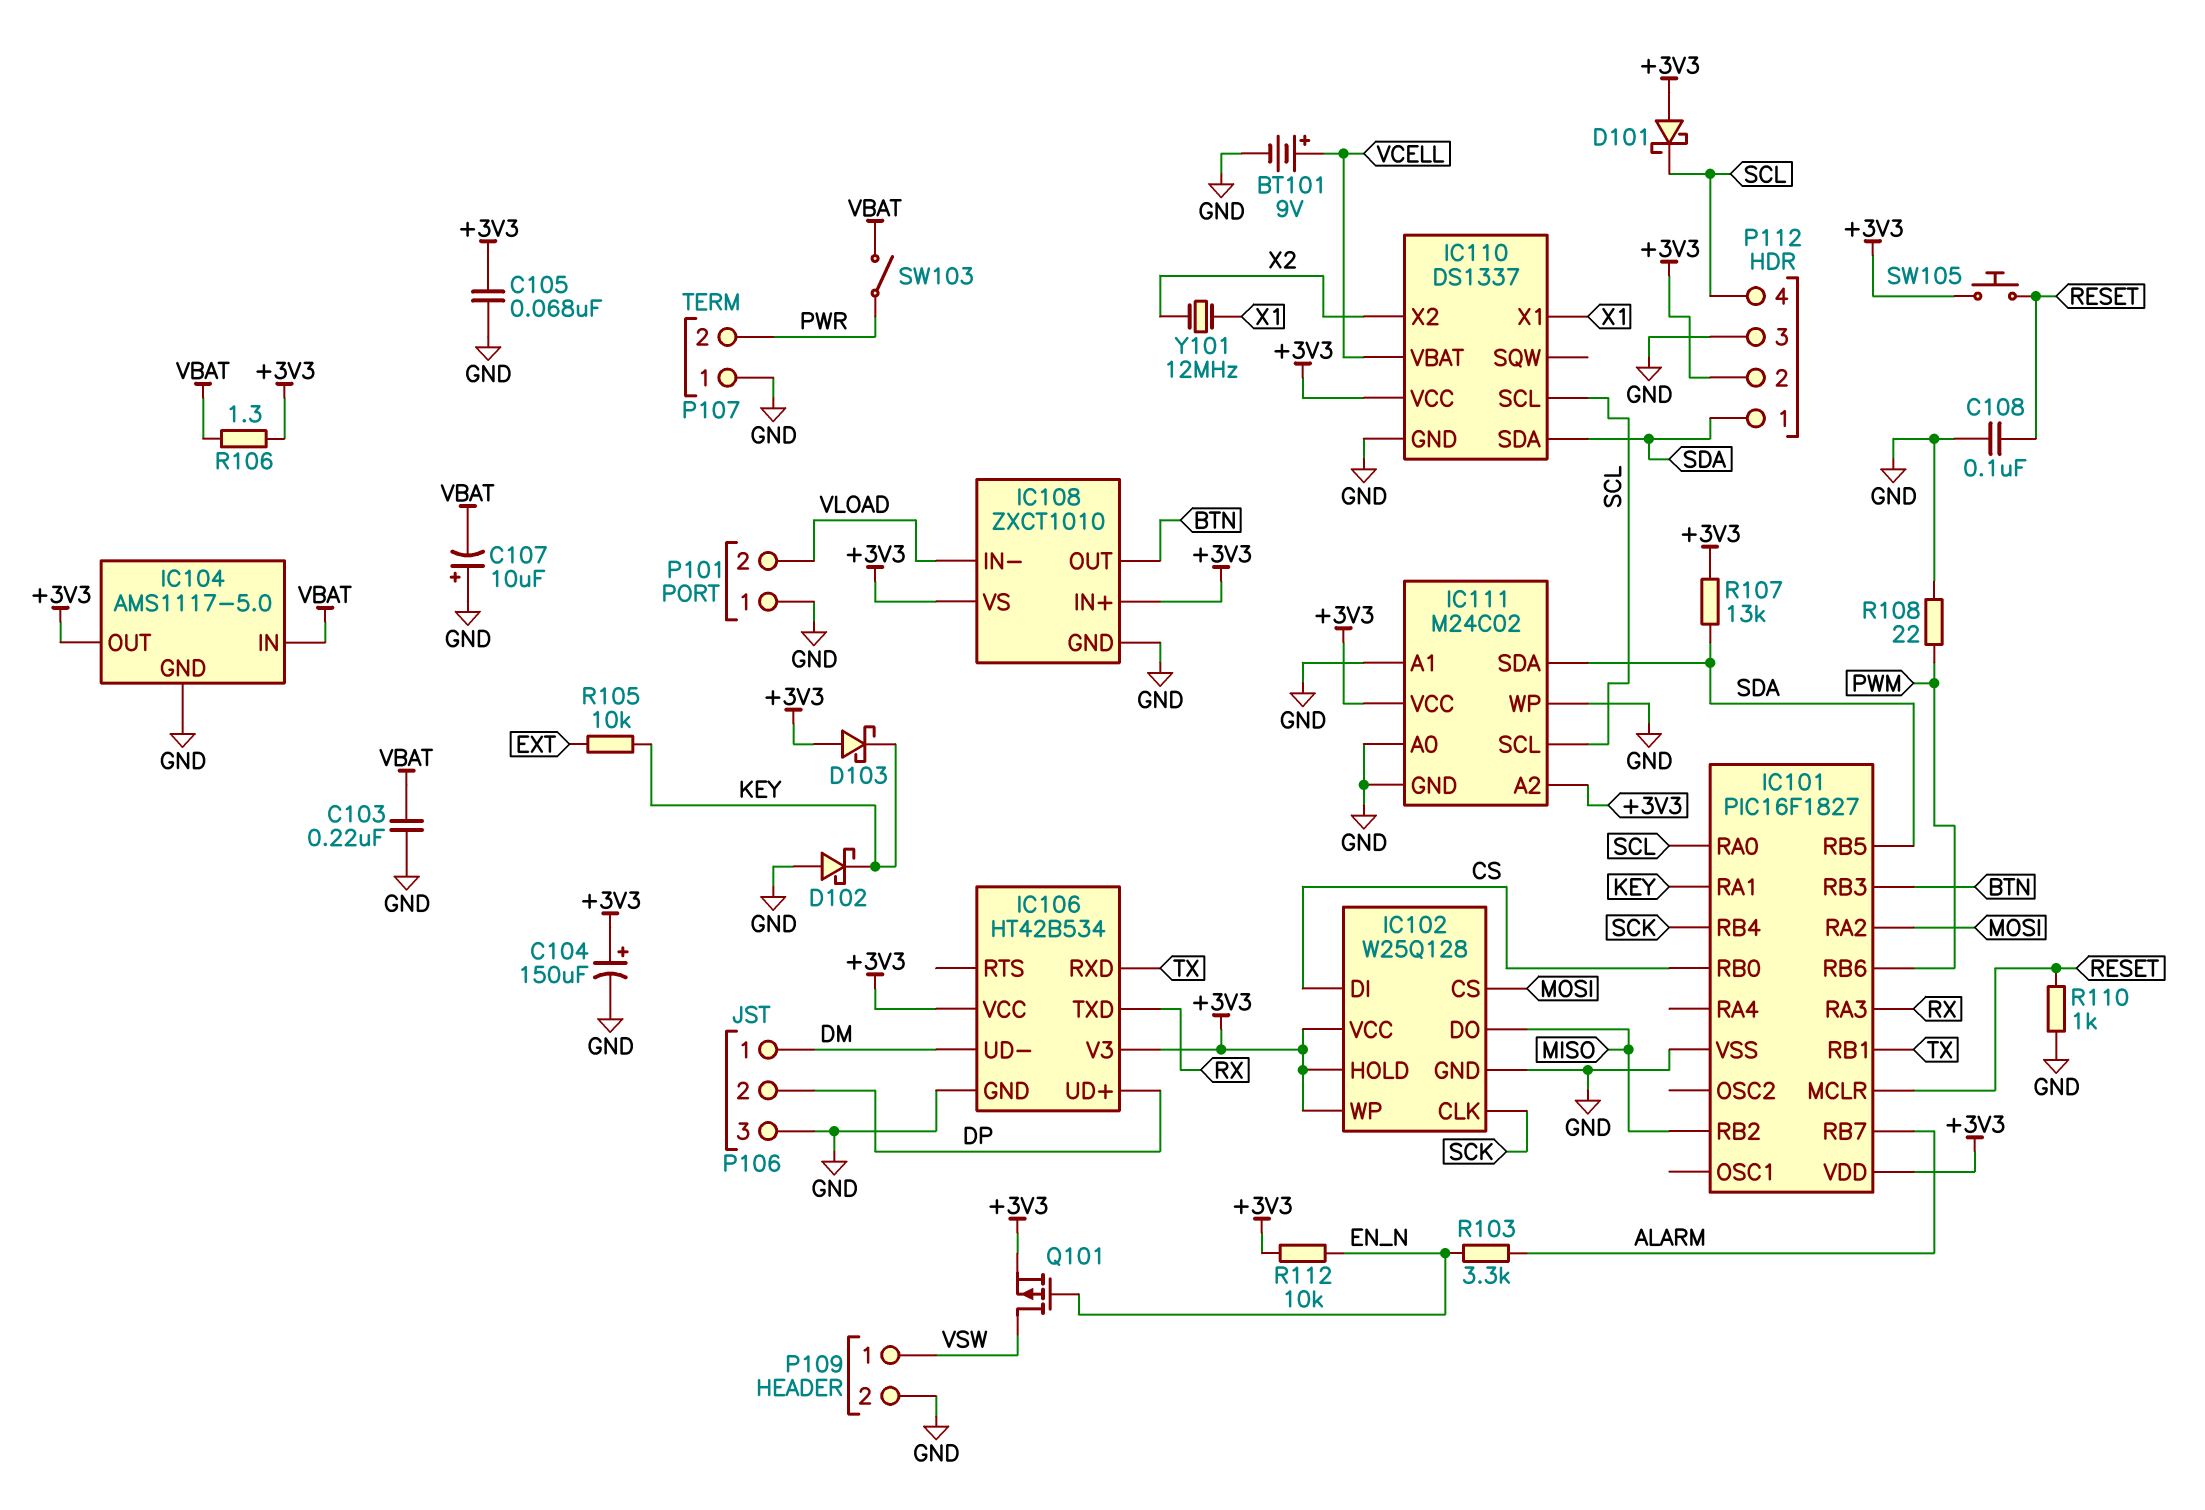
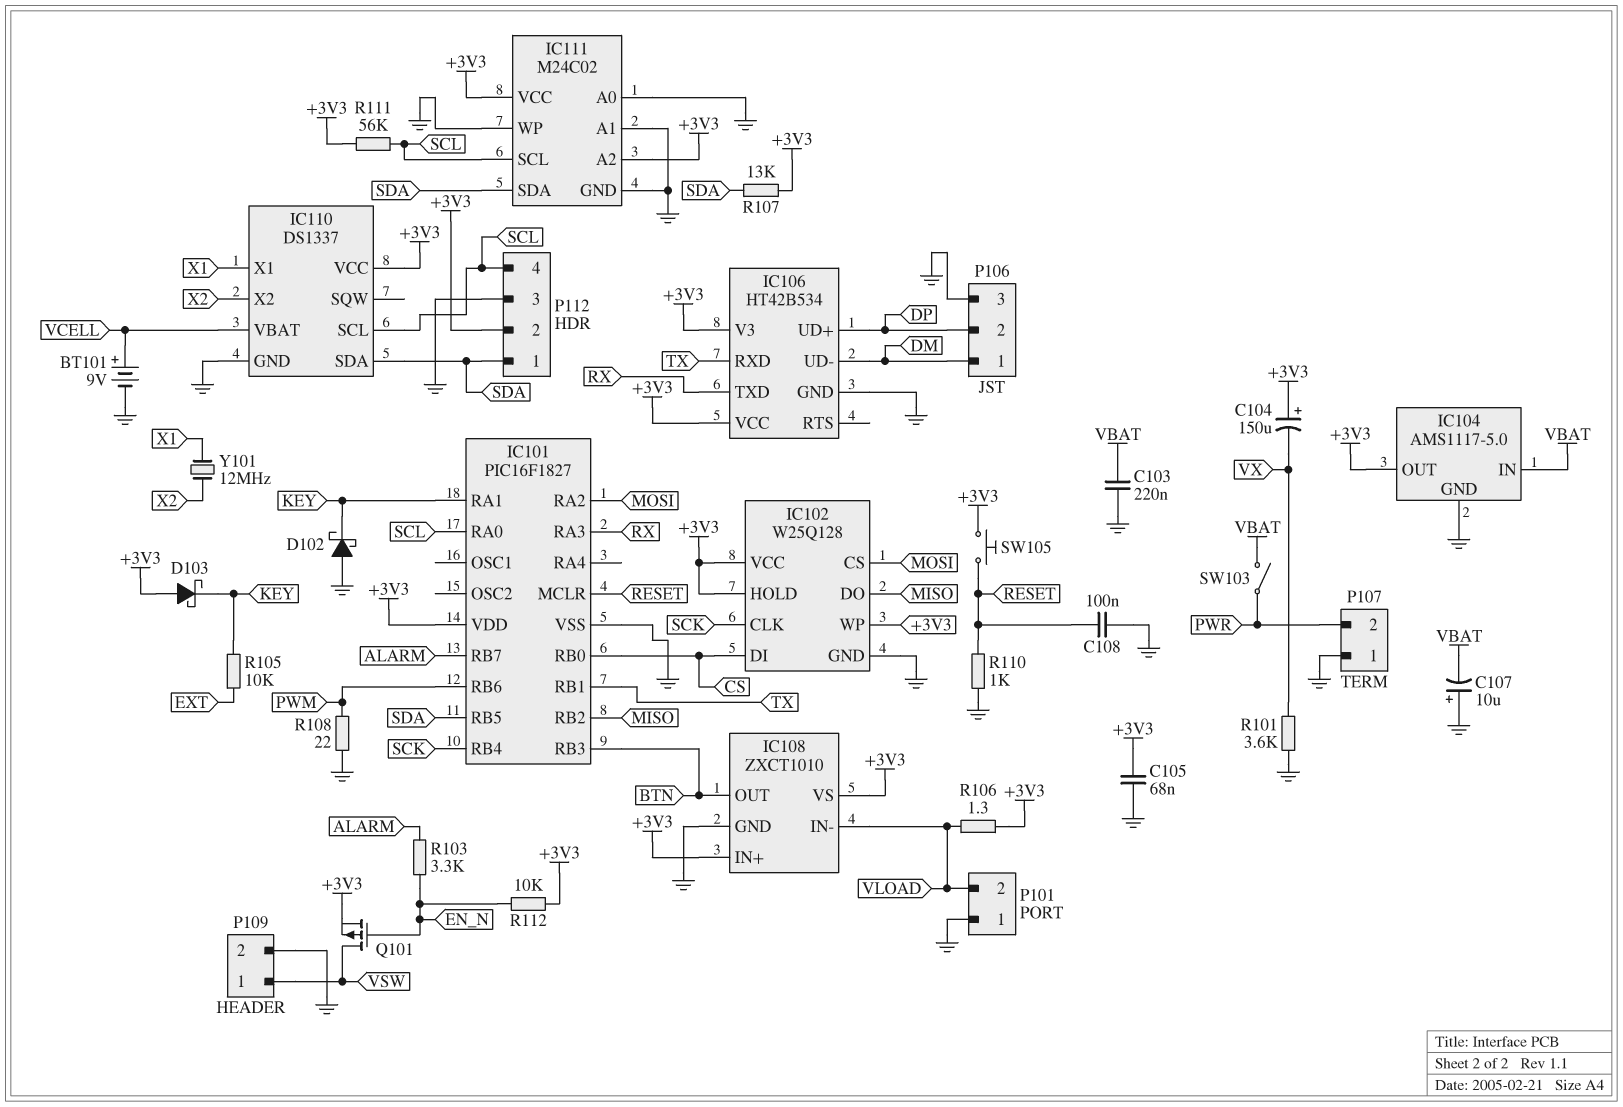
C104: 150uF (plus +3V3, minus GND) -> 150uF (plus +3V3, minus VX)
D101: schottky (A +3V3, K SCL) -> none
R101: none -> 3.6k (GND, VX)
R106: 1.3 (+3V3, VBAT) -> 1.3 (+3V3, VLOAD)
R111: none -> 56k (+3V3, SCL)

